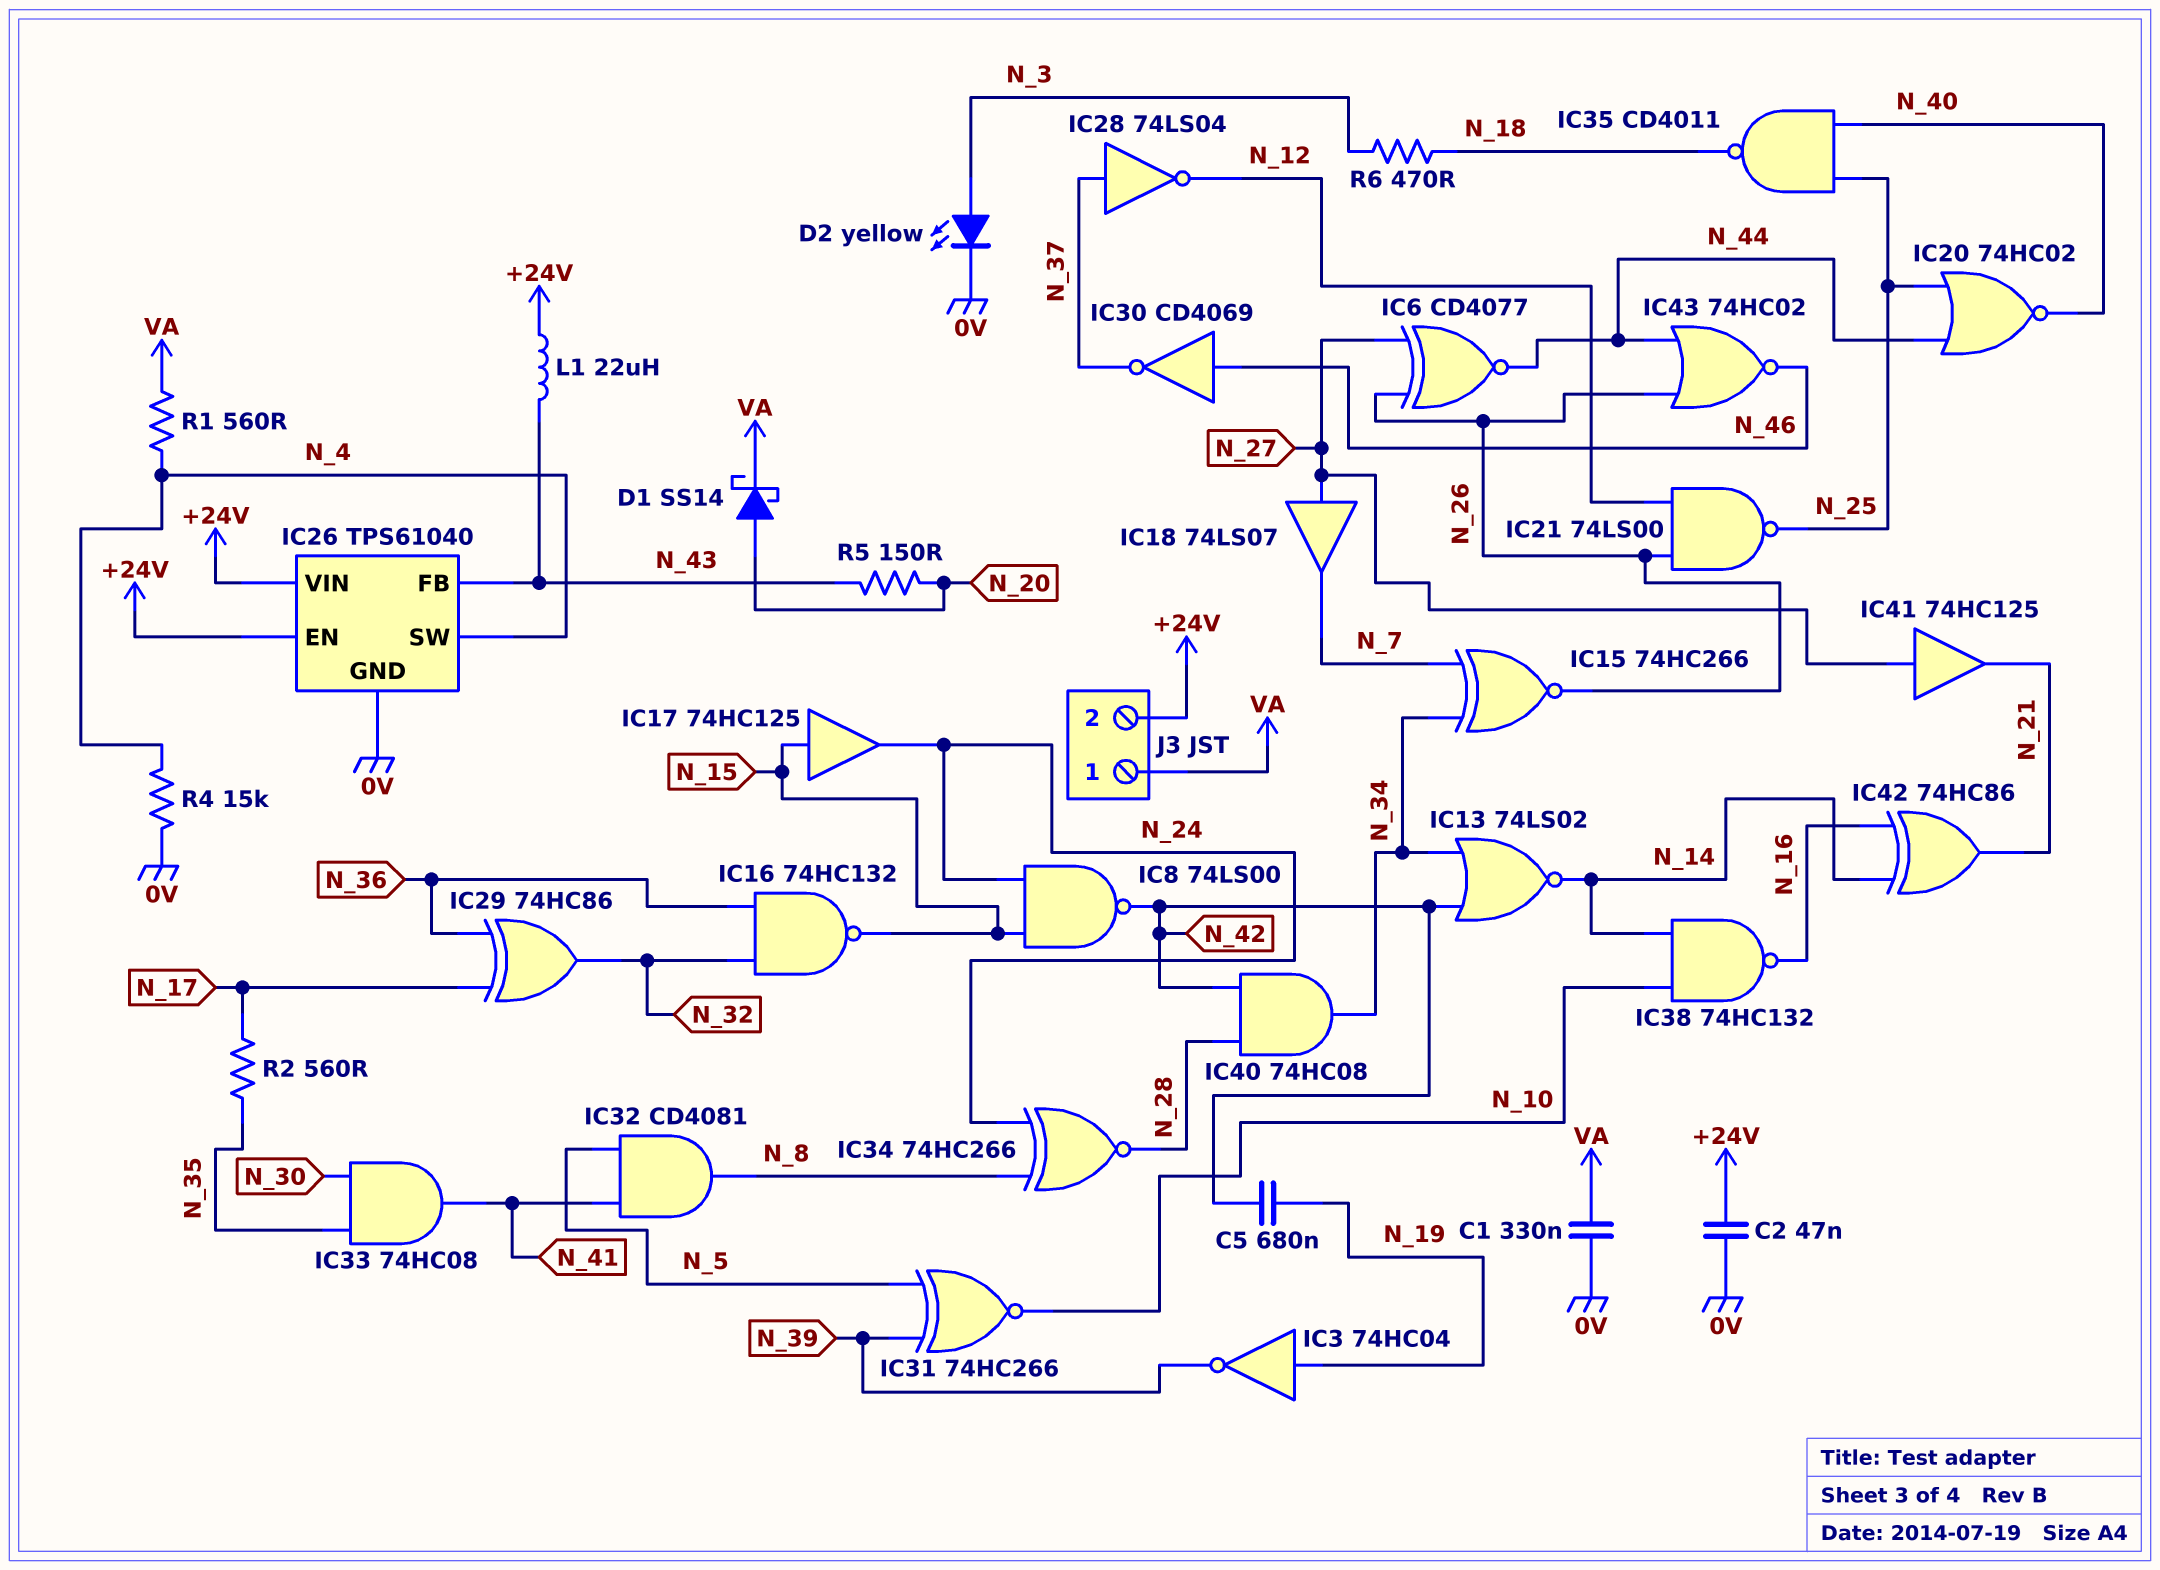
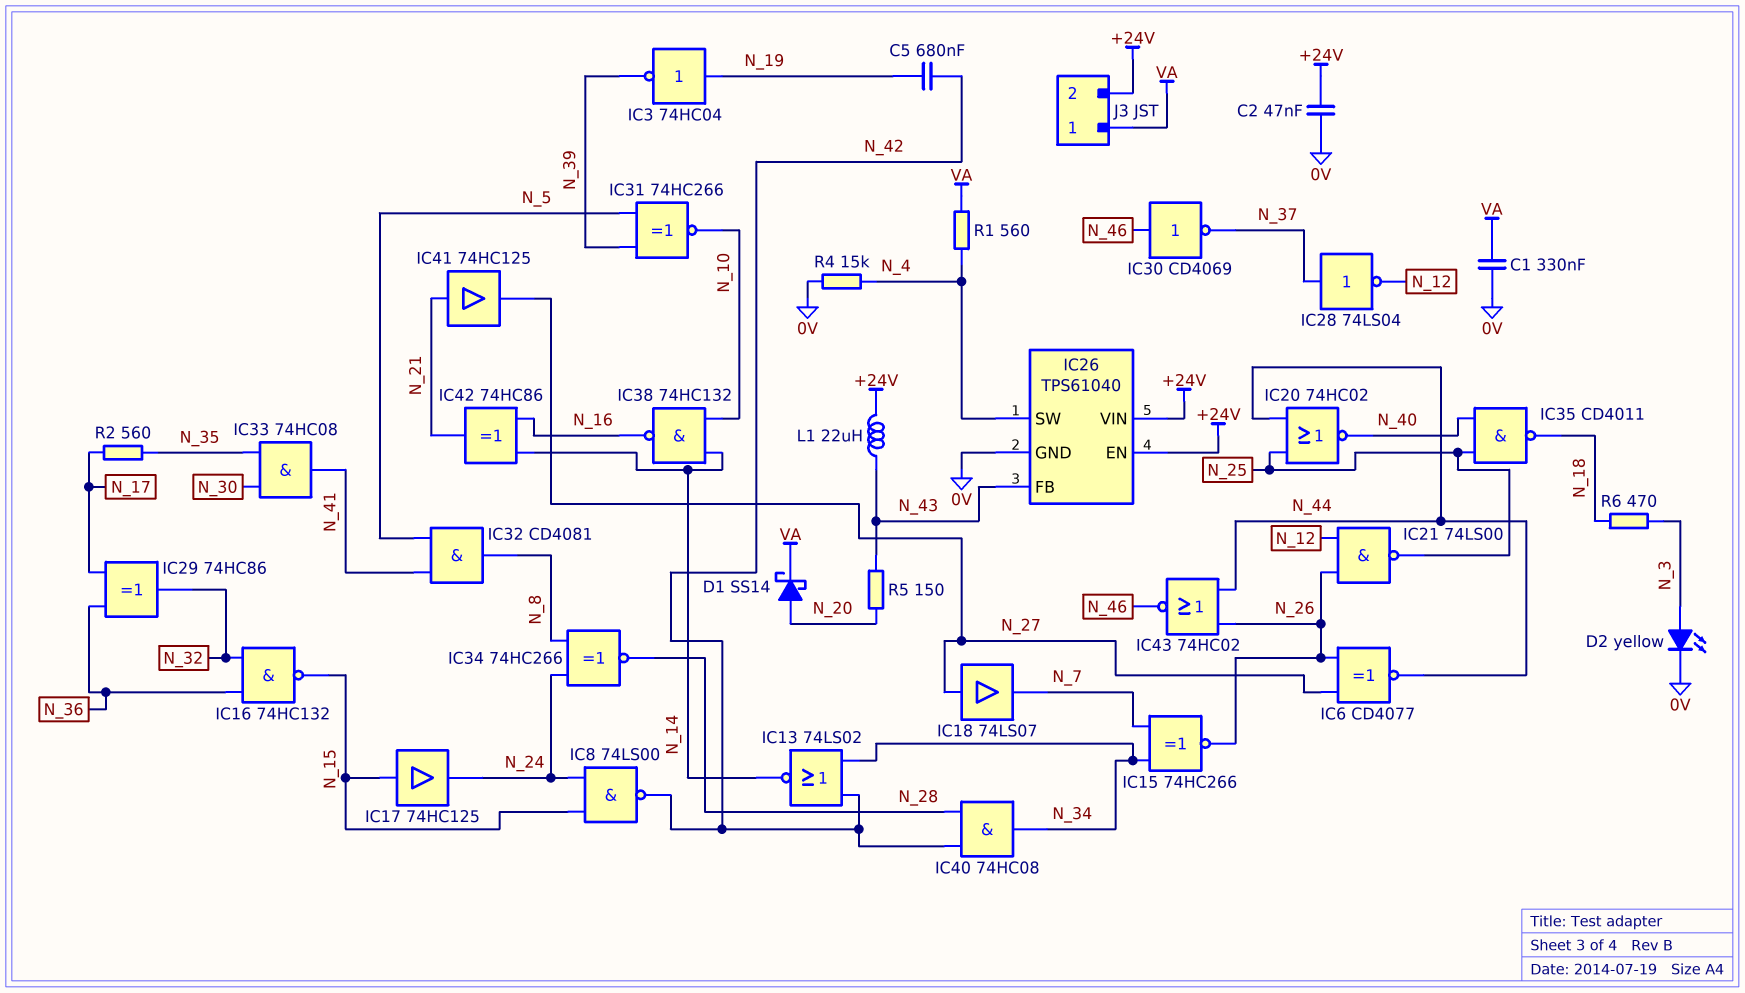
IC41: buffer 74HC125 (in N_27, out N_21) -> buffer 74HC125 (in N_21, out N_27)

